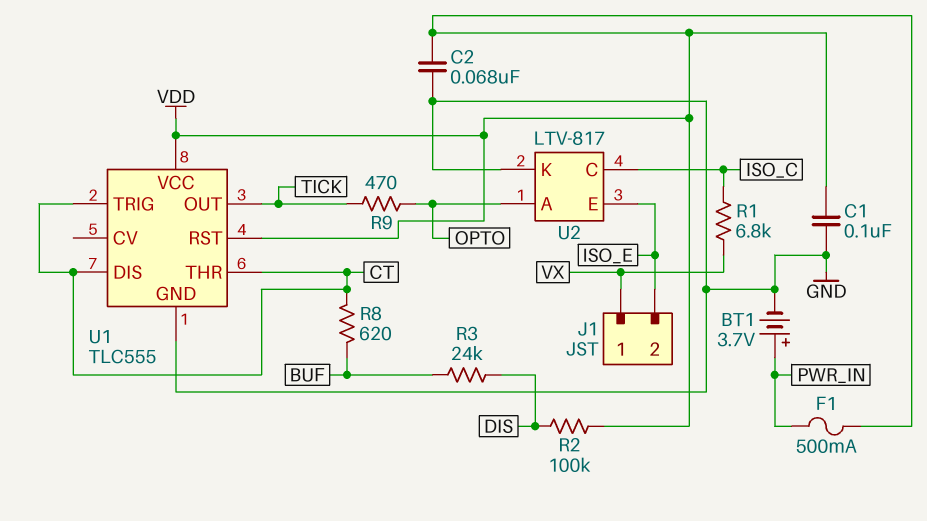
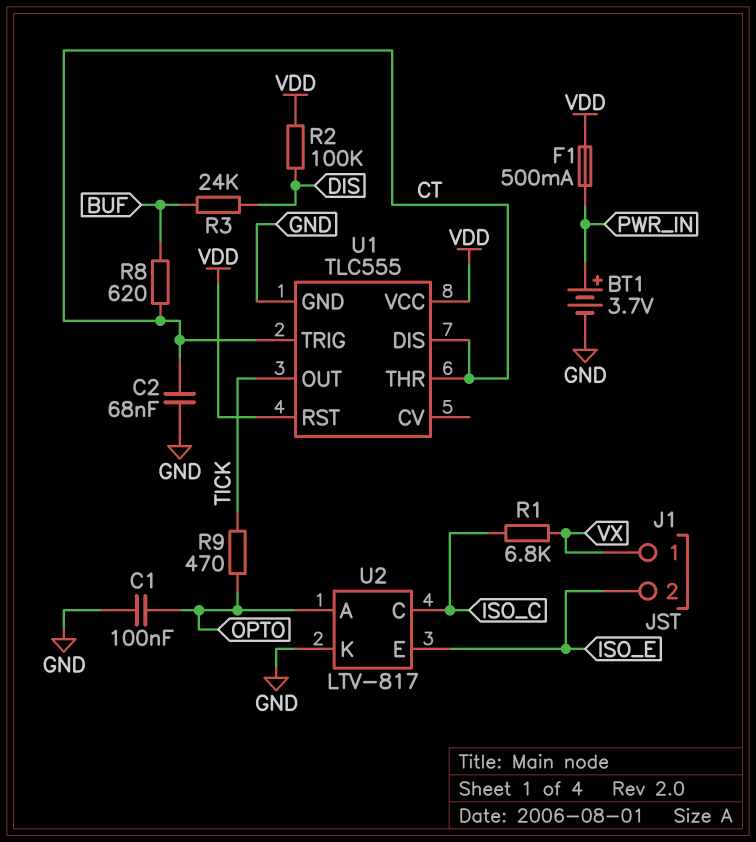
C1: 100nF (GND, VDD) -> 100nF (GND, OPTO)
C2: 68nF (GND, VDD) -> 68nF (CT, GND)

